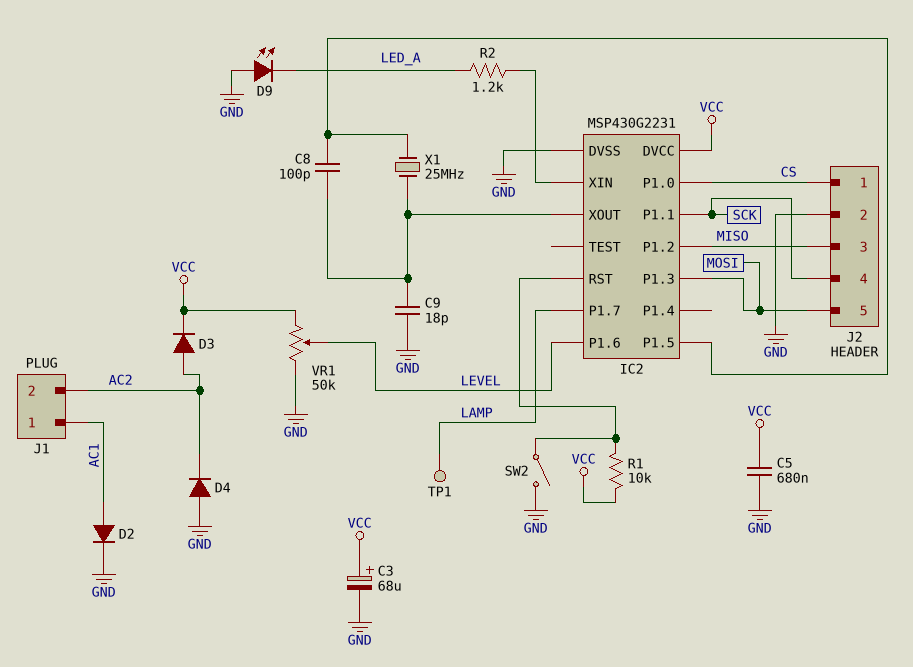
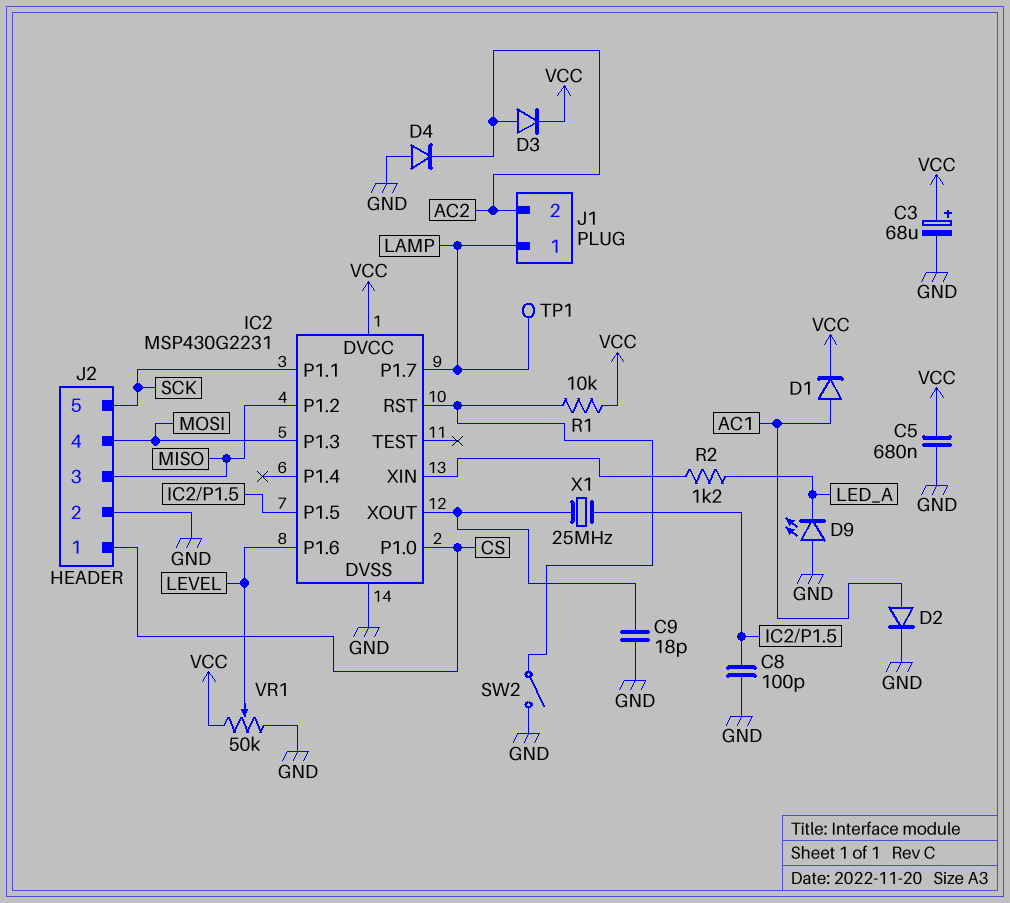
C8: 100pF (IC2/P1.5, IC2/XOUT) -> 100pF (GND, IC2/P1.5)
D1: none -> diode (A AC1, K VCC)
J1 pin 1: AC1 -> LAMP
J2 pin 4: SCK -> MOSI
J2 pin 5: MOSI -> SCK

